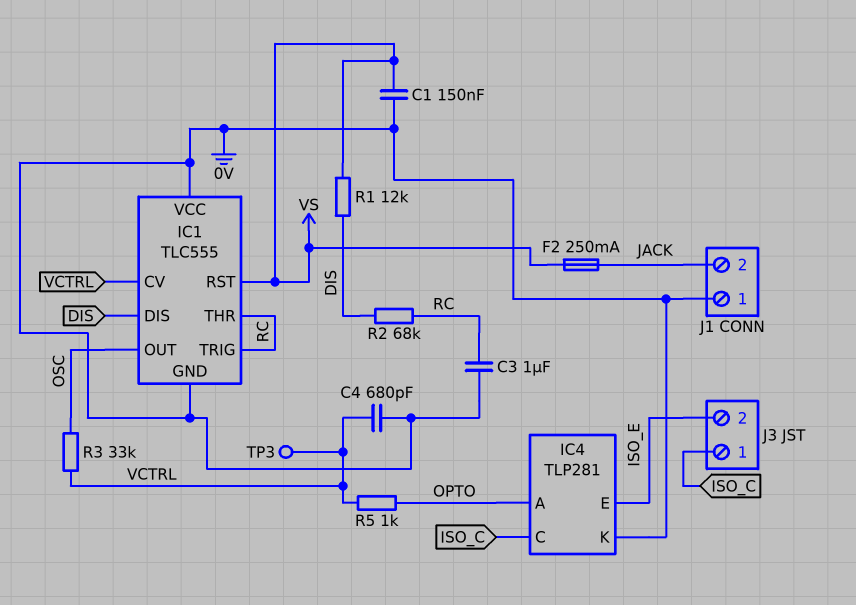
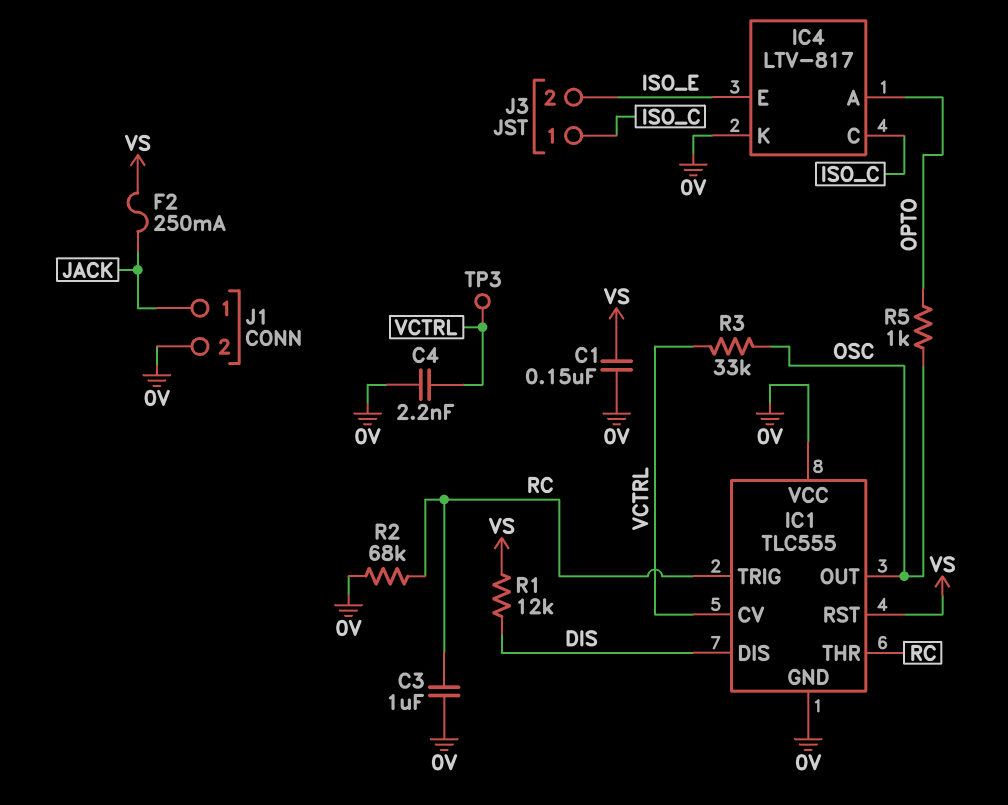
C4: 680pF (0V, VCTRL) -> 2.2nF (0V, VCTRL)
IC4: TLP281 -> LTV-817
J1 pin 1: 0V -> JACK
J1 pin 2: JACK -> 0V
R2: 68k (DIS, RC) -> 68k (0V, RC)
R5: 1k (OPTO, VCTRL) -> 1k (OPTO, OSC)

